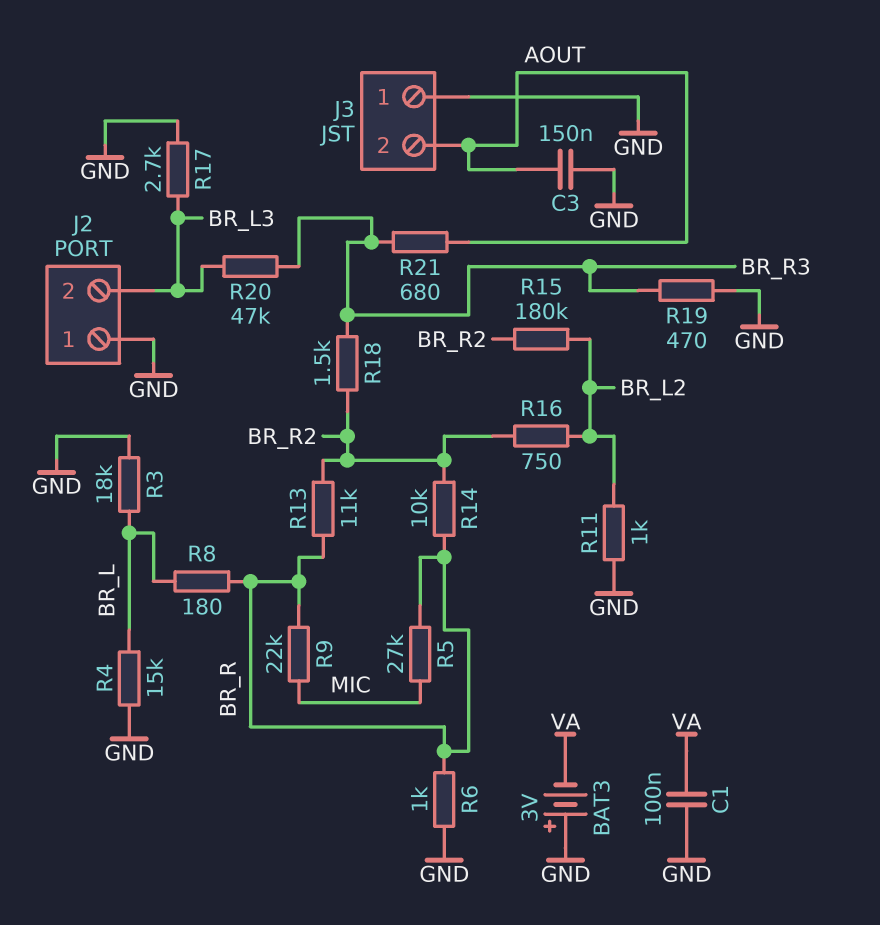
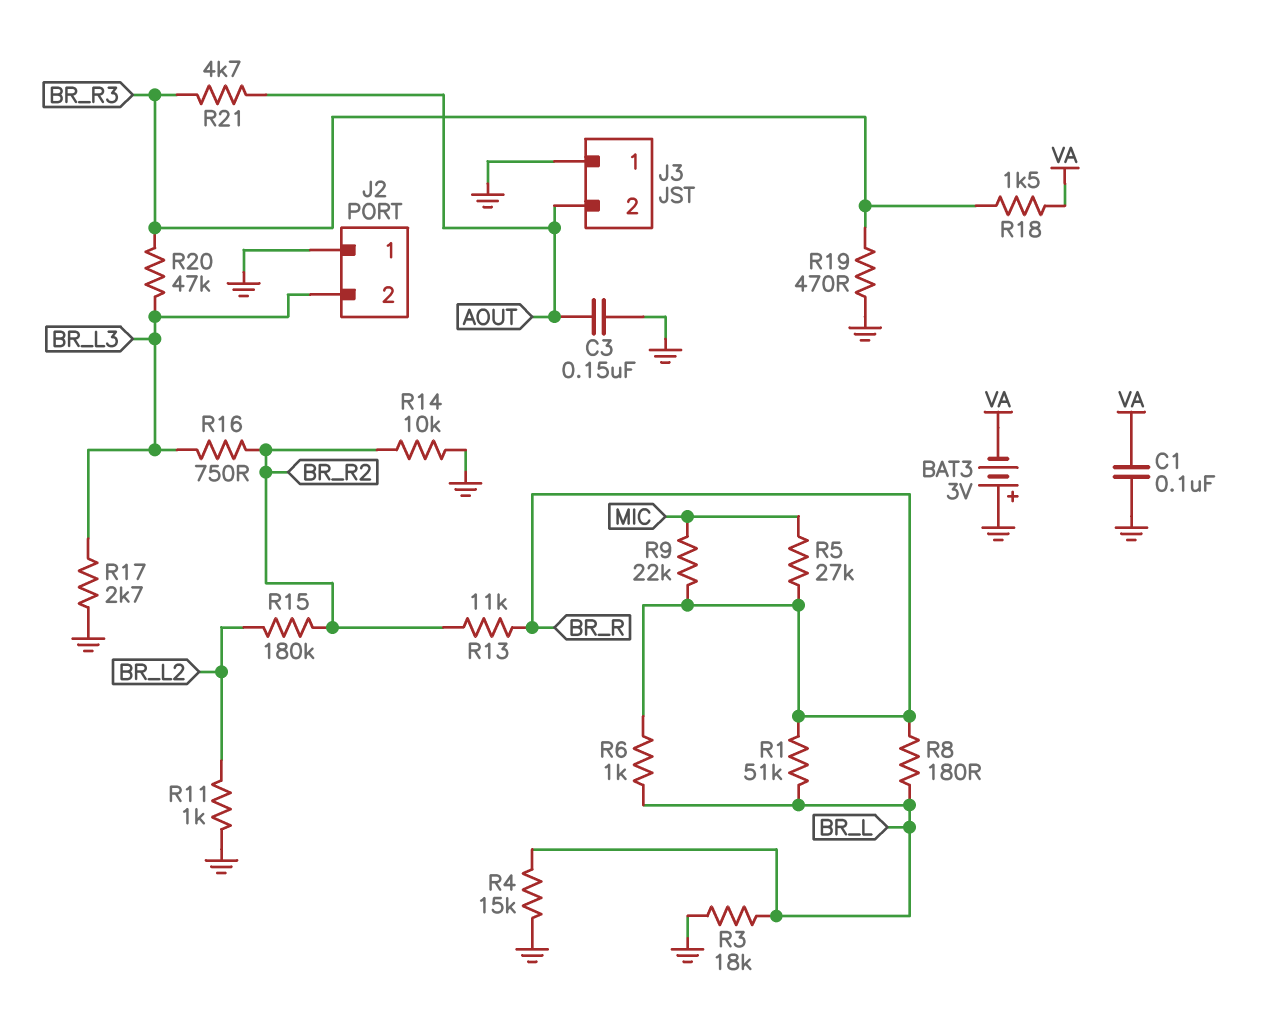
R1: none -> 51k (BR_L, BR_R)
R6: 1k (BR_R, GND) -> 1k (BR_L, BR_R)
R14: 10k (BR_R, BR_R2) -> 10k (BR_R2, GND)
R16: 750 (BR_L2, BR_R2) -> 750 (BR_L3, BR_R2)
R18: 1.5k (BR_R2, BR_R3) -> 1.5k (BR_R3, VA)
R21: 680 (AOUT, BR_R3) -> 4.7k (AOUT, BR_R3)

